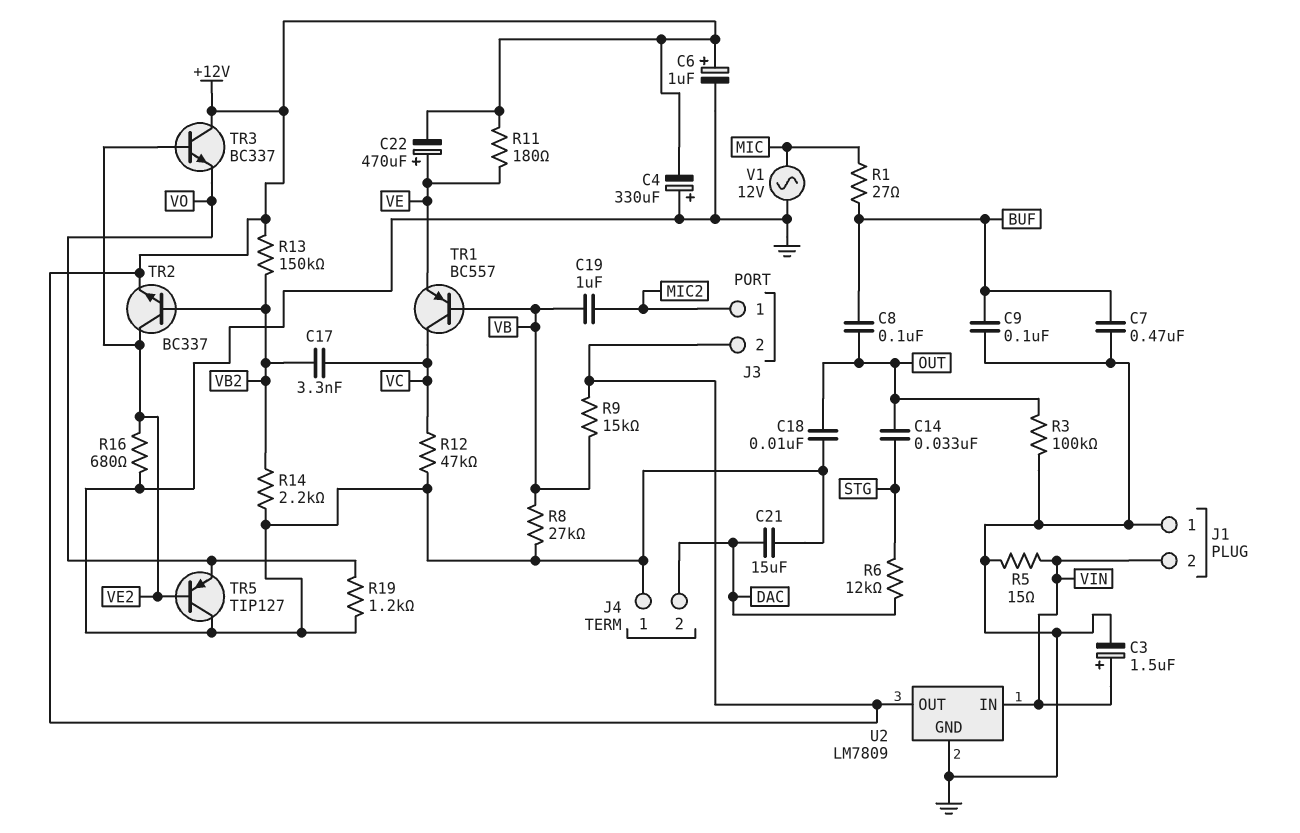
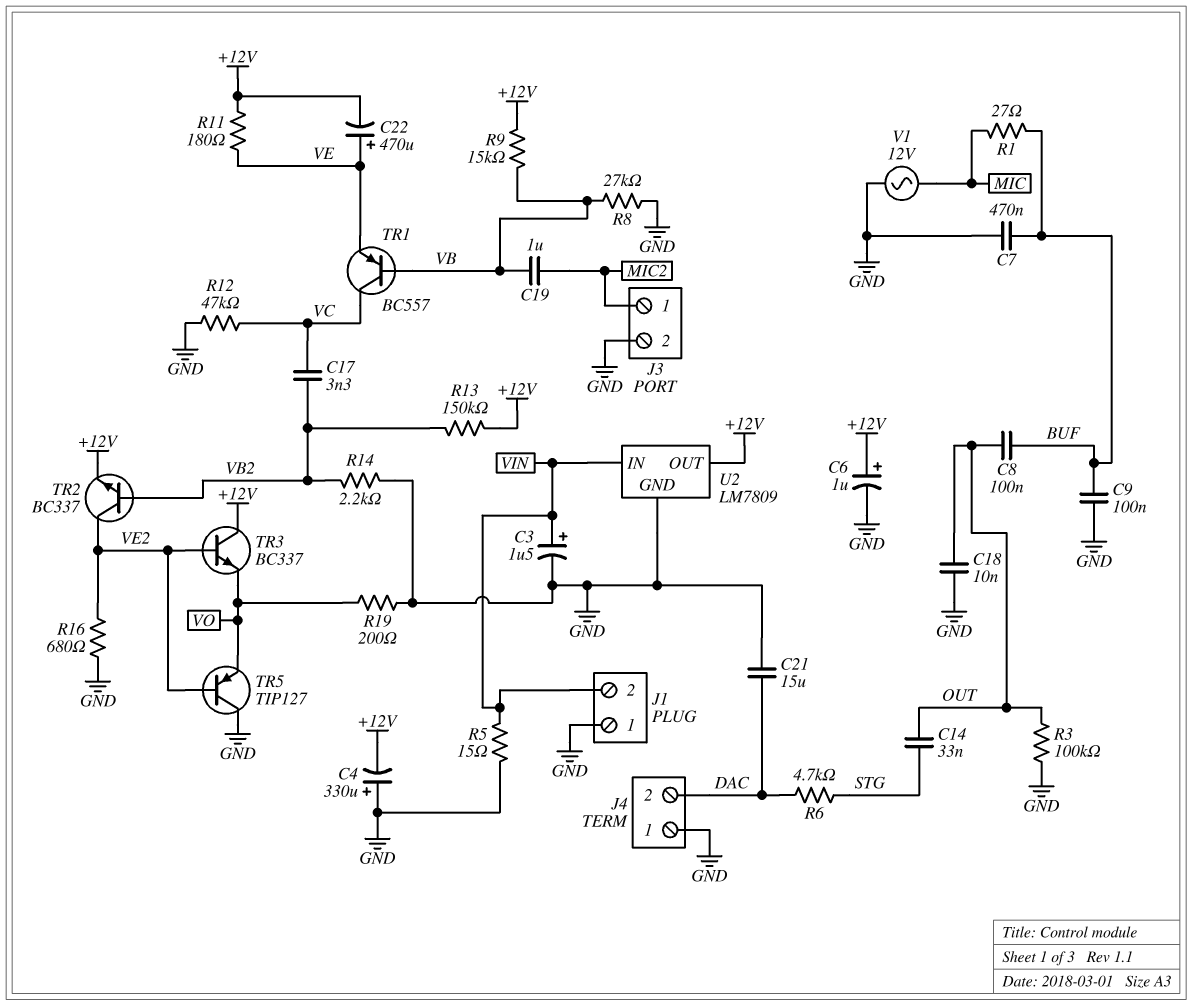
J3 pin 2: +12V -> GND
R6: 12k (DAC, STG) -> 4.7k (DAC, STG)
R19: 1.2k (GND, VO) -> 200 (GND, VO)

